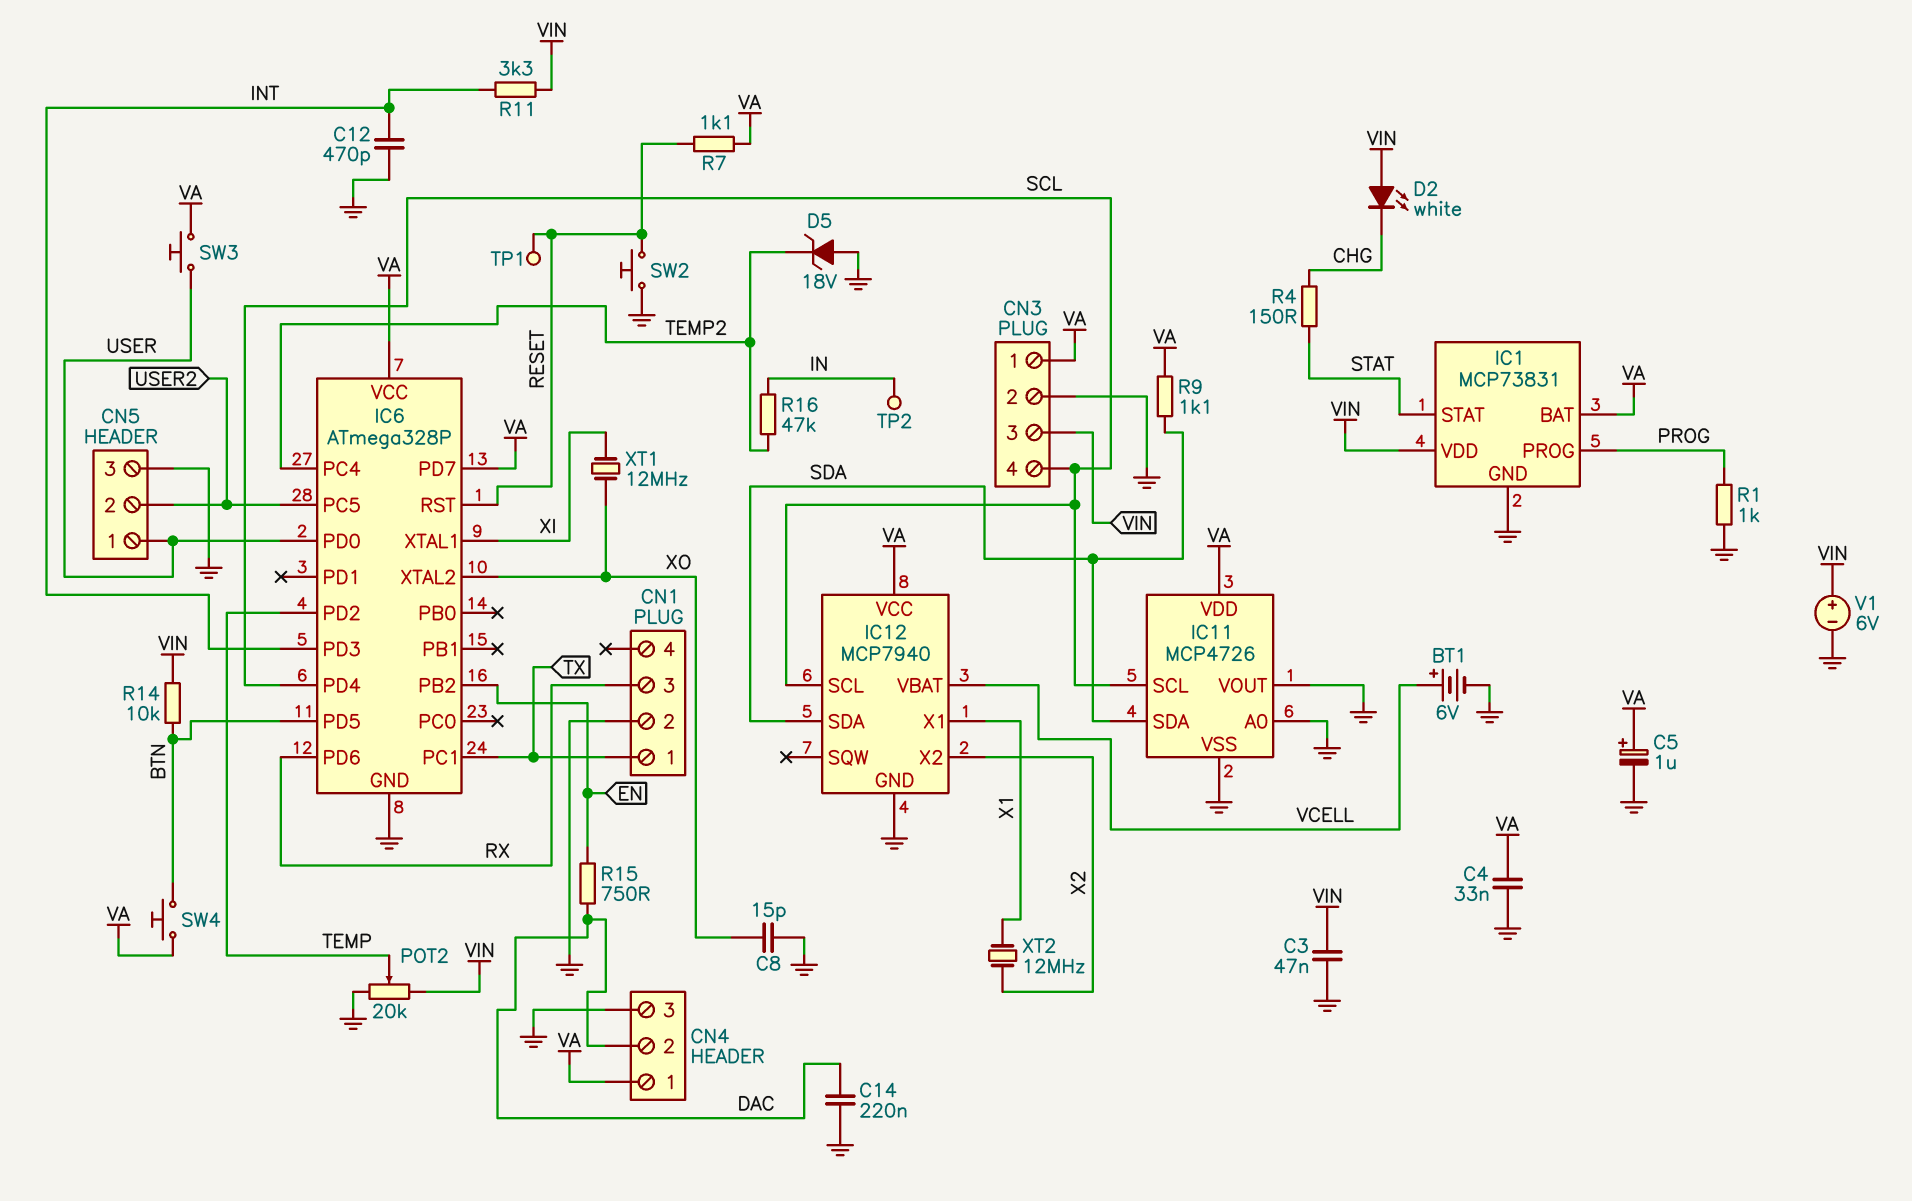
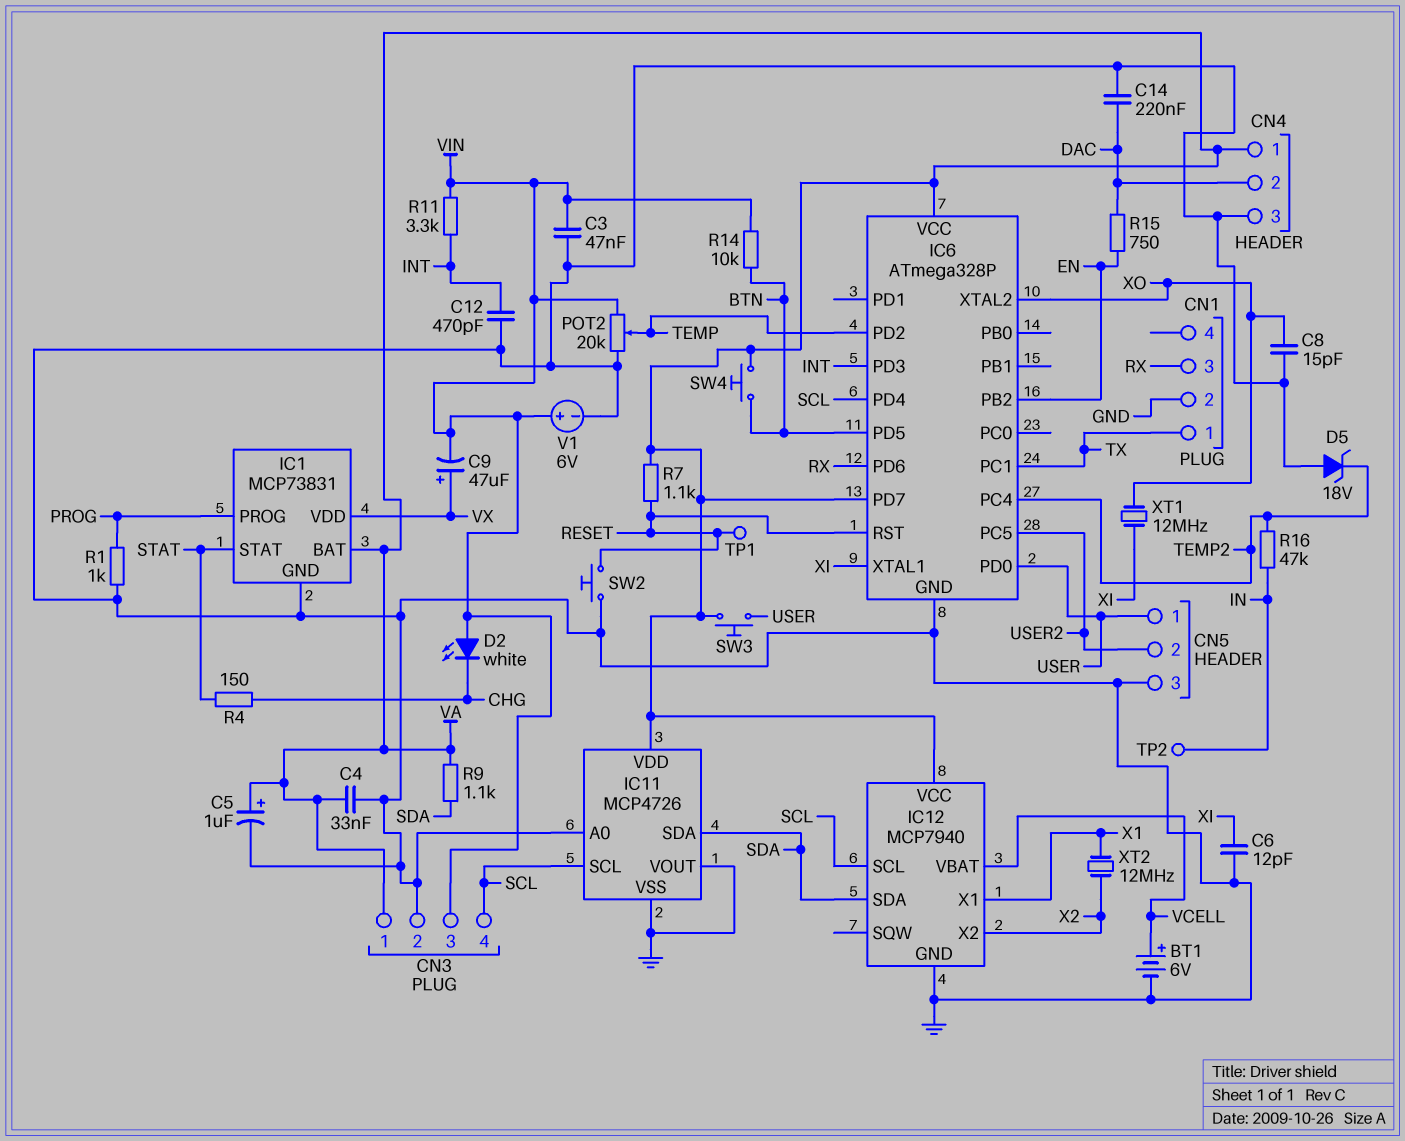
C6: none -> 12pF (GND, XI)
C9: none -> 47uF (plus VX, minus VIN)
IC1 pin VDD: VIN -> VX

